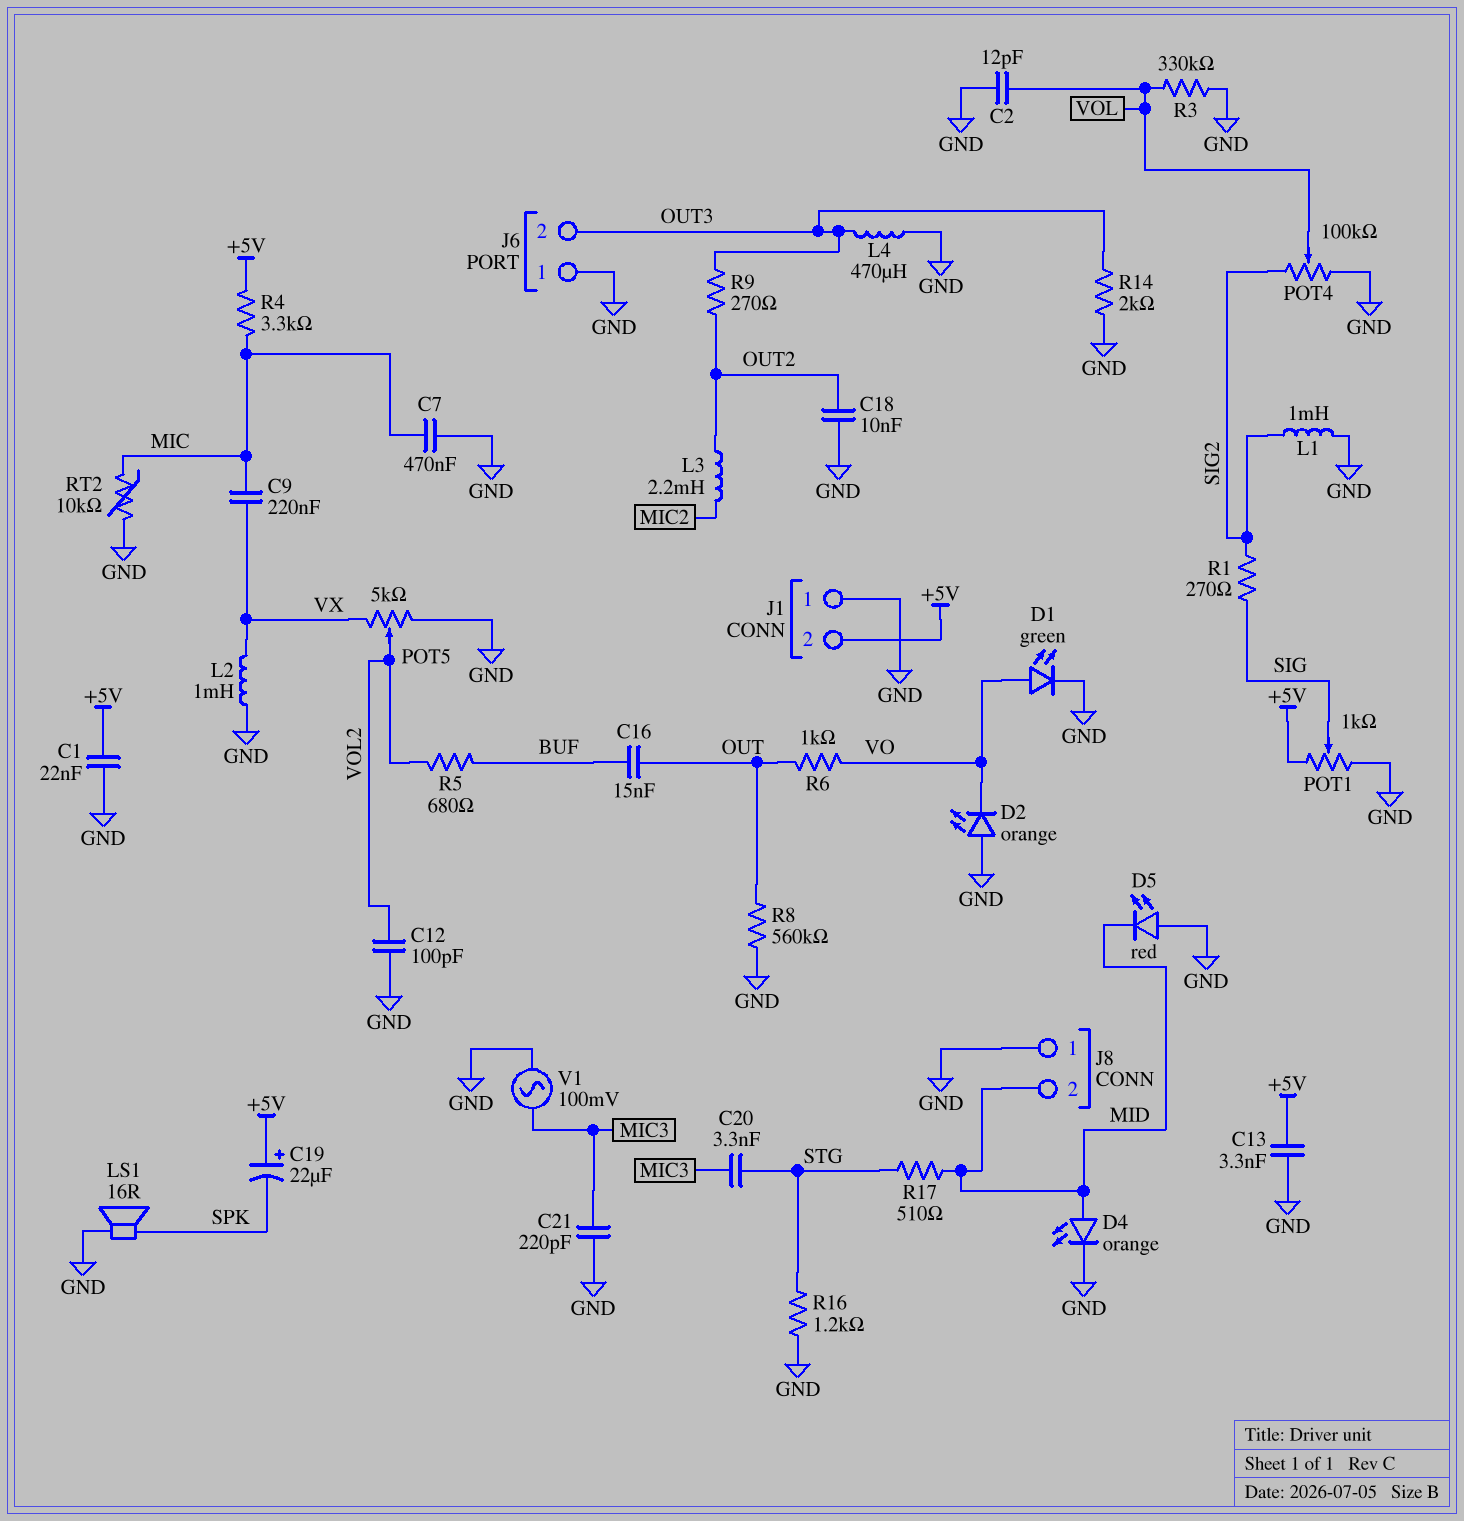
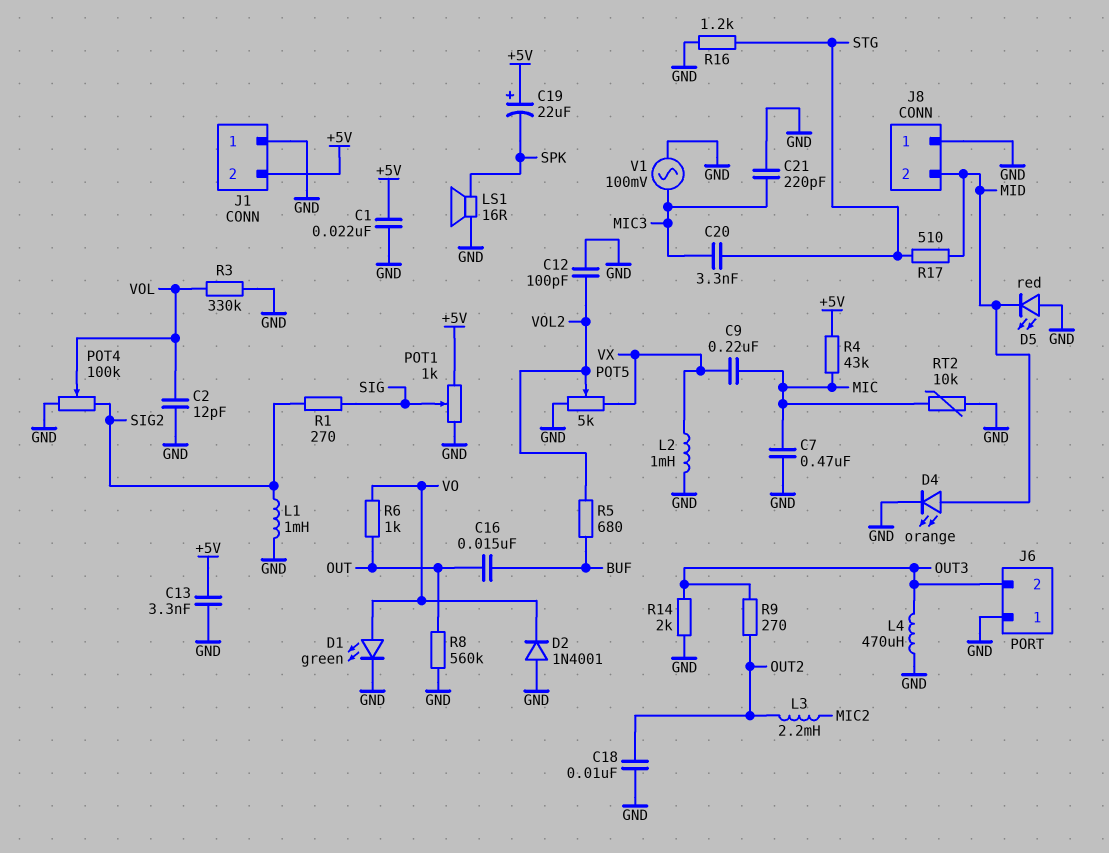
D2: LED orange (A GND, K VO) -> diode 1N4001 (A GND, K VO)
R4: 3.3k (+5V, MIC) -> 43k (+5V, MIC)

